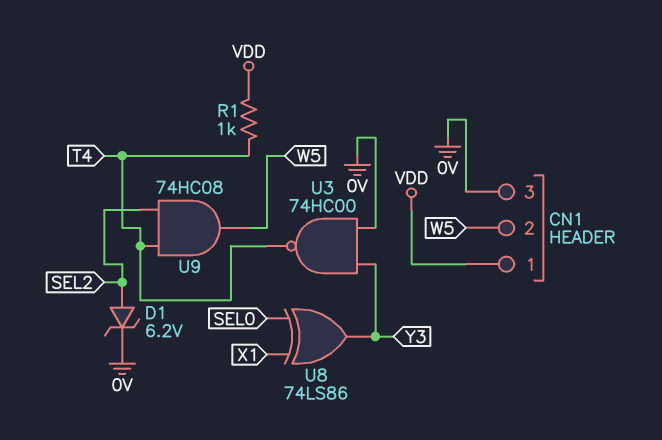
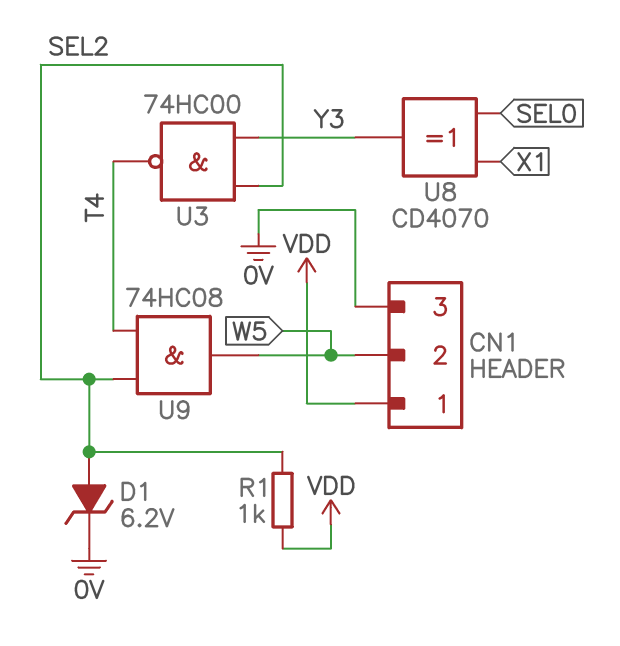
R1: 1k (T4, VDD) -> 1k (SEL2, VDD)
U3: NAND 74HC00 (in 0V, in Y3, out T4) -> NAND 74HC00 (in SEL2, in Y3, out T4)
U8: XOR 74LS86 (in SEL0, in X1, out Y3) -> XOR CD4070 (in SEL0, in X1, out Y3)

